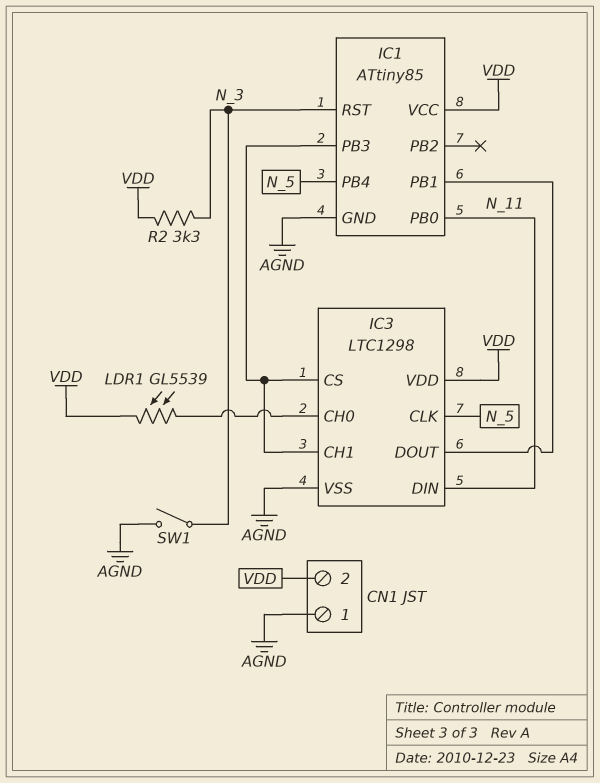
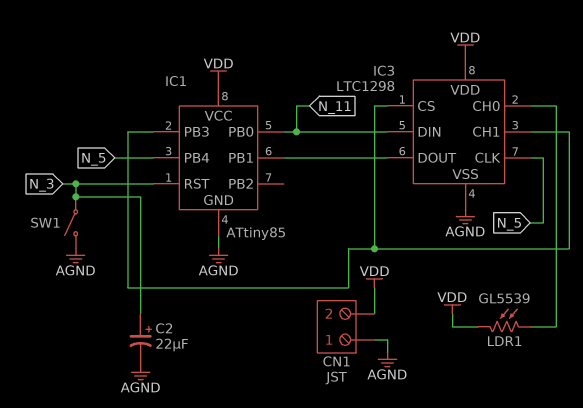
C2: none -> 22uF (plus N_3, minus AGND)
R2: 3.3k (N_3, VDD) -> none

